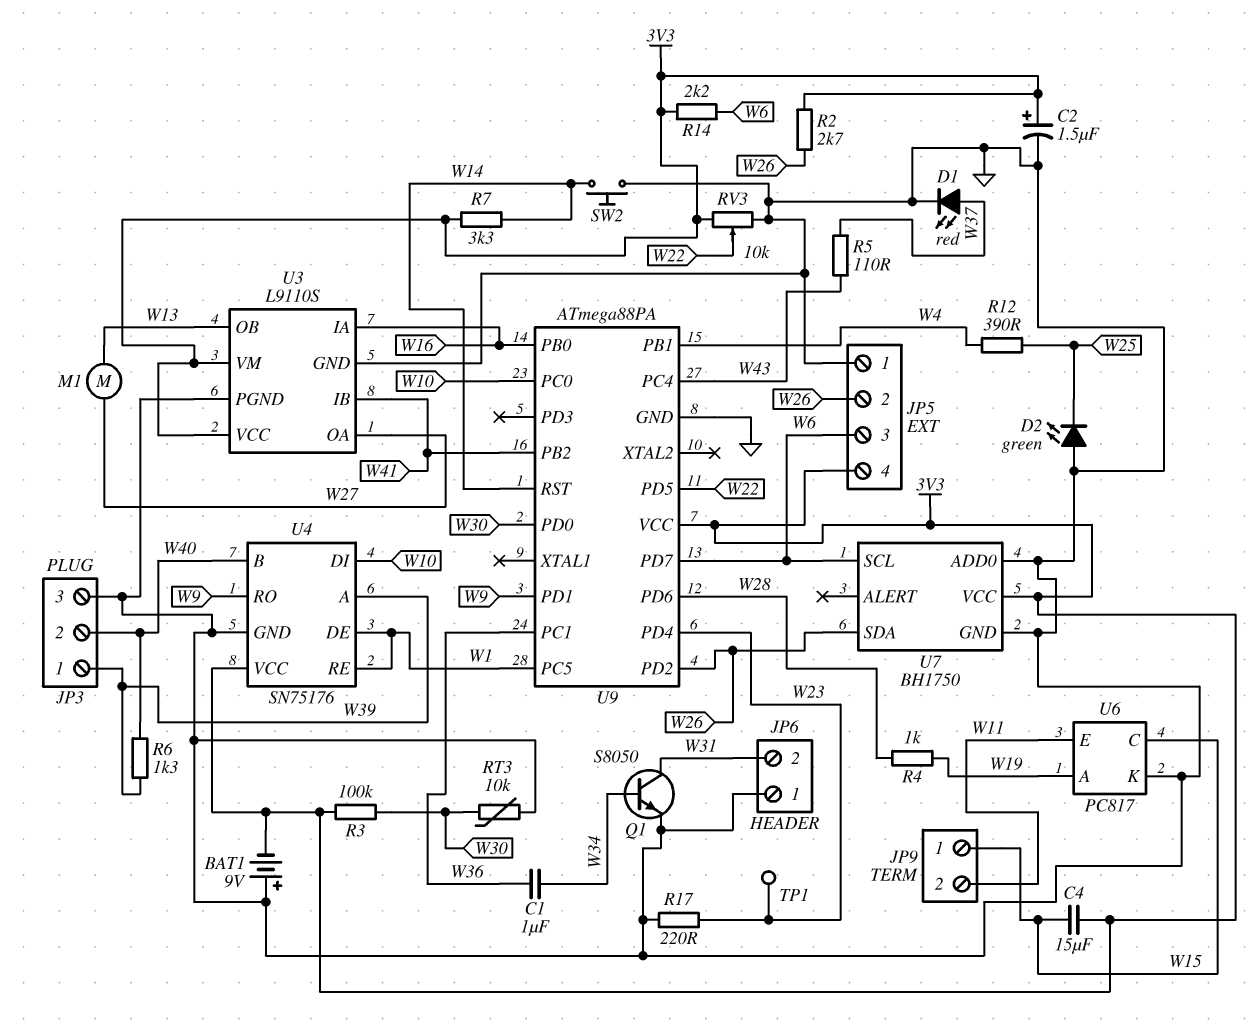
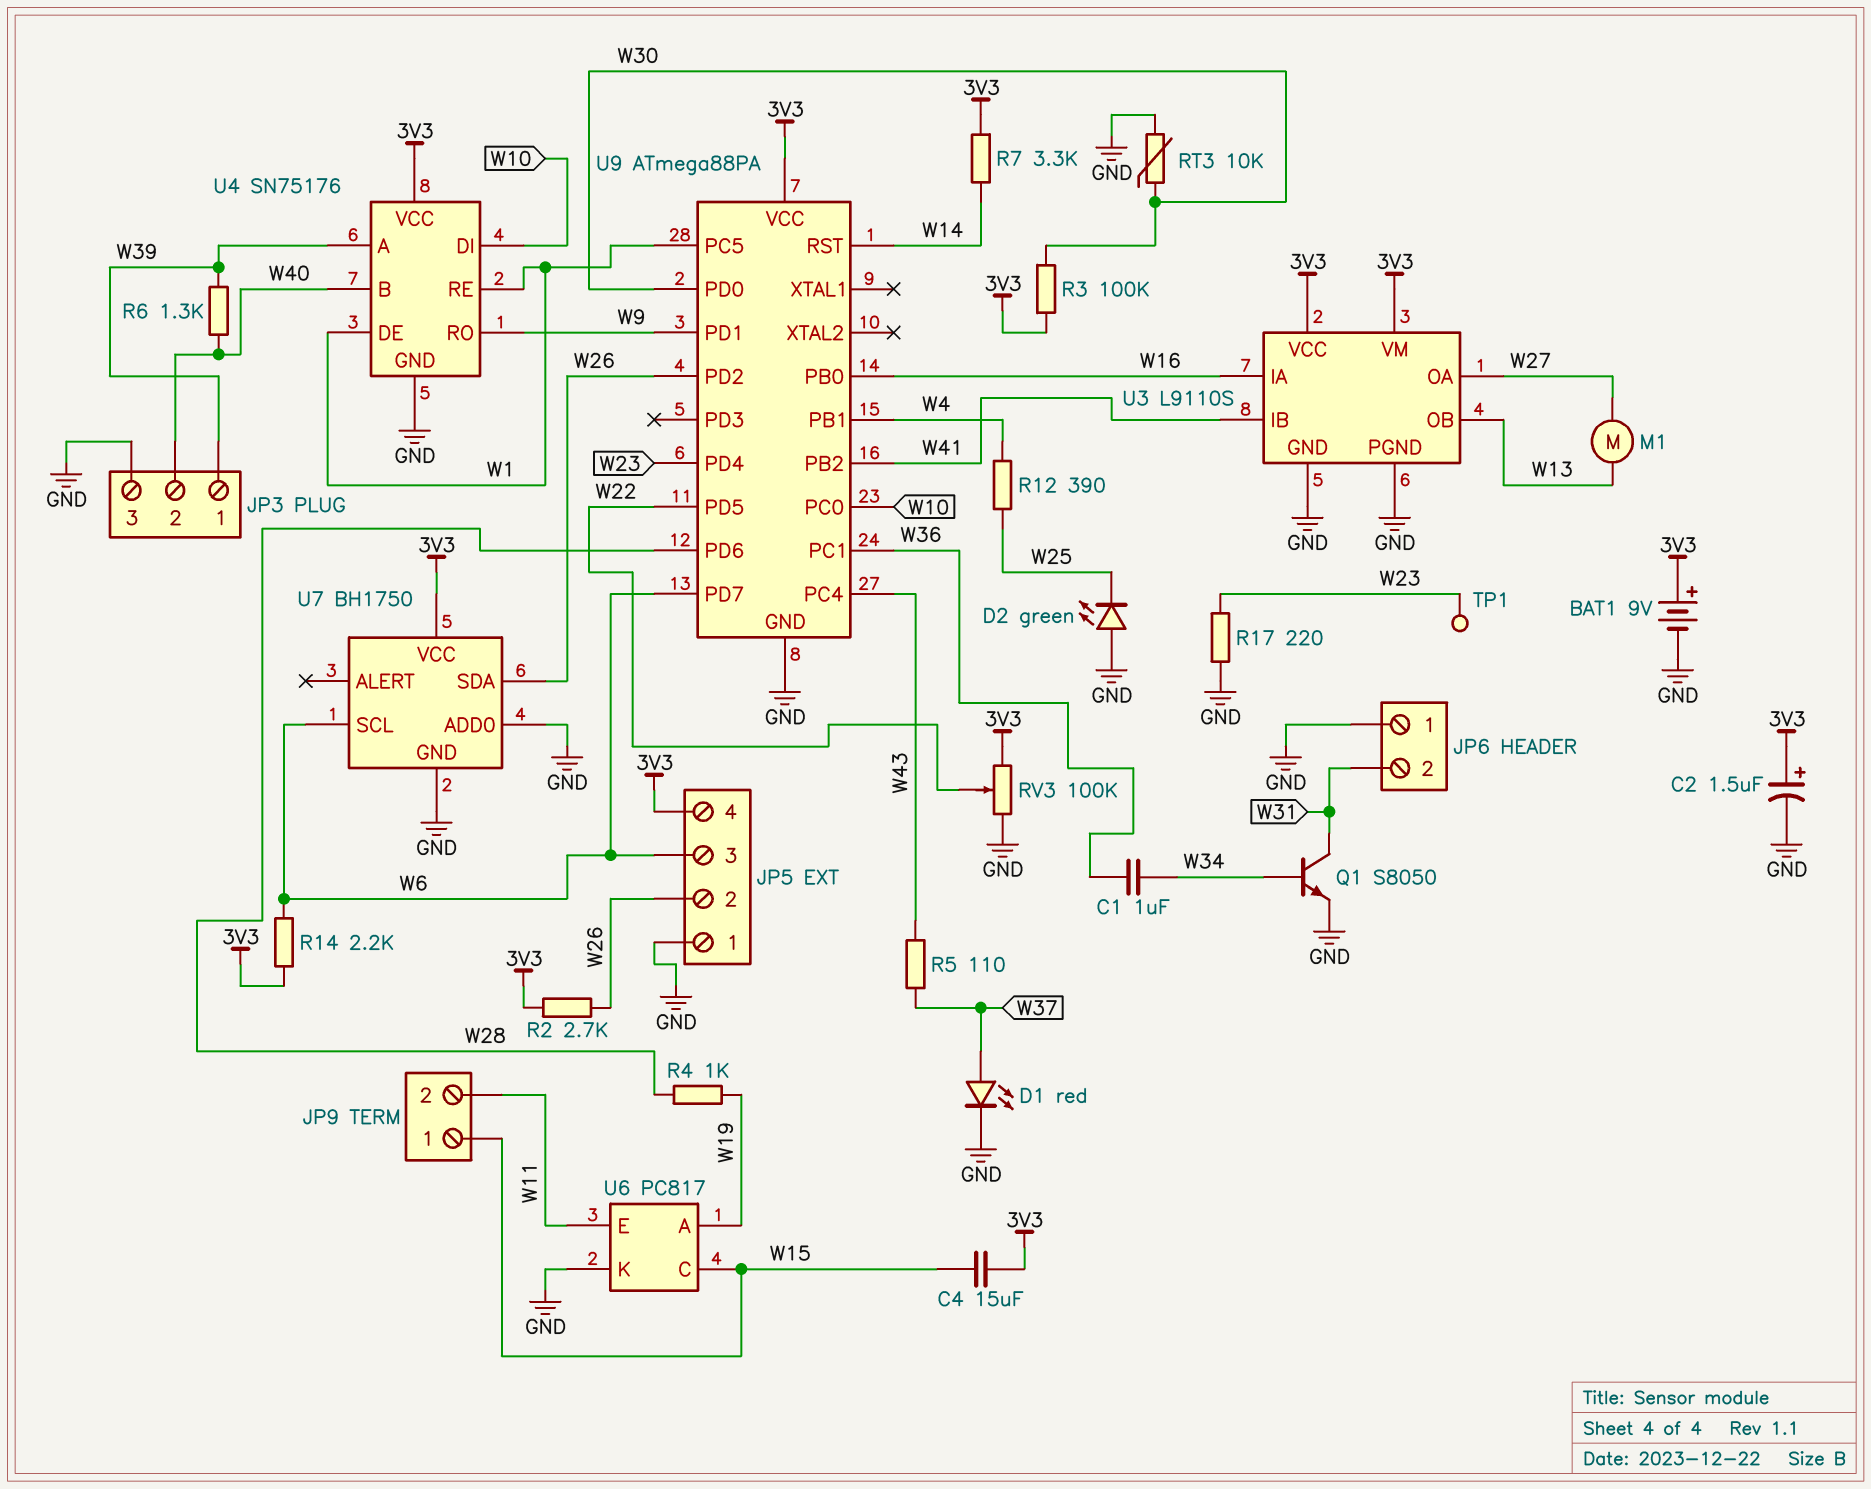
BAT1: 9V (plus GND, minus 3V3) -> 9V (plus 3V3, minus GND)
RV3: 10k (3V3, GND, wiper W22) -> 100k (3V3, GND, wiper W22)
SW2: button (GND, W14) -> none

